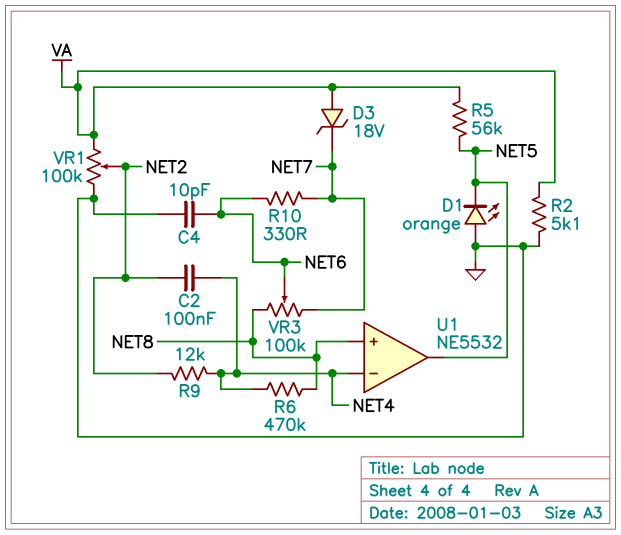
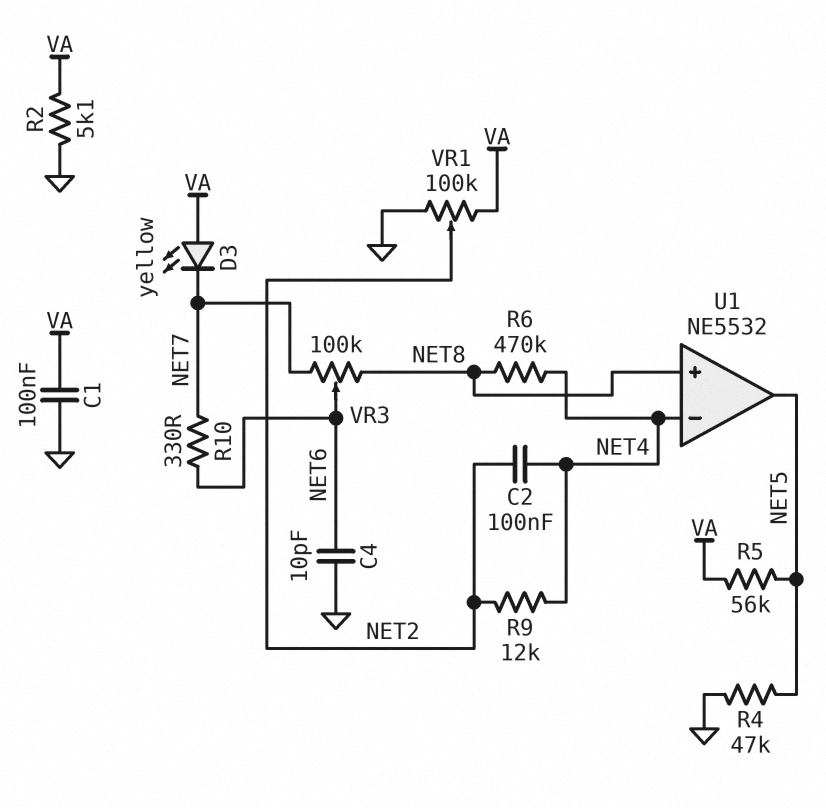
C1: none -> 100nF (GND, VA)
D1: LED orange (A GND, K NET5) -> none
D3: zener 18V (A VA, K NET7) -> LED yellow (A VA, K NET7)
R4: none -> 47k (GND, NET5)

